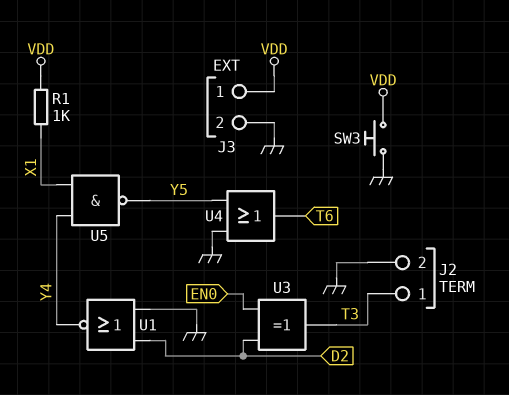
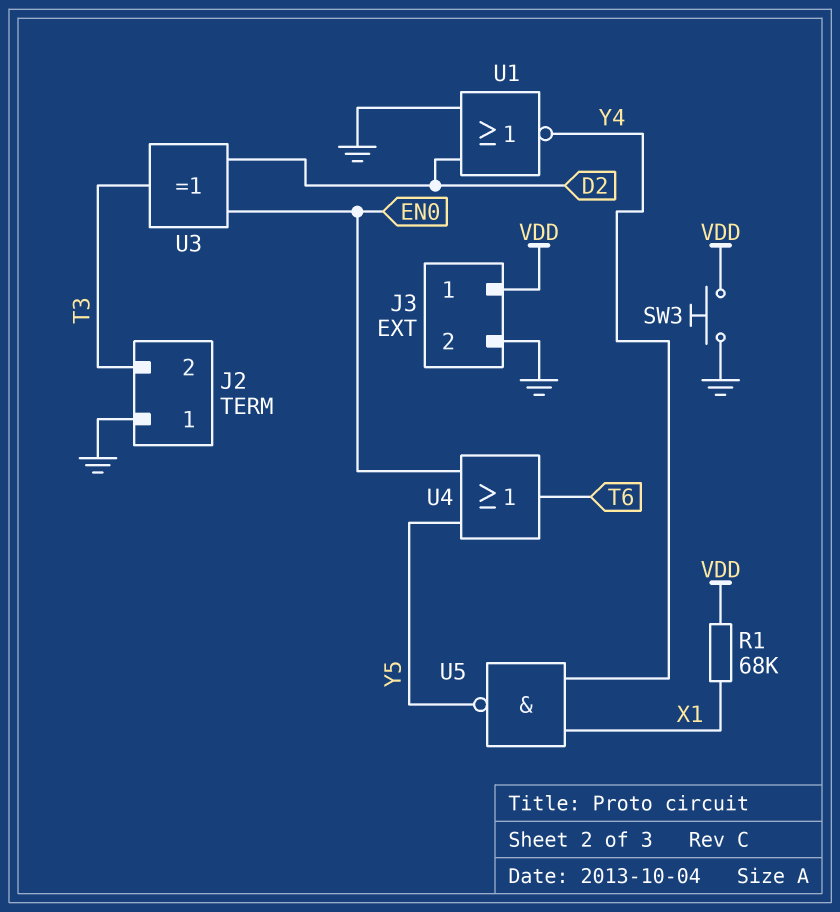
J2 pin 1: T3 -> GND
J2 pin 2: GND -> T3
R1: 1k (VDD, X1) -> 68k (VDD, X1)
U4: OR (in GND, in Y5, out T6) -> OR (in EN0, in Y5, out T6)

